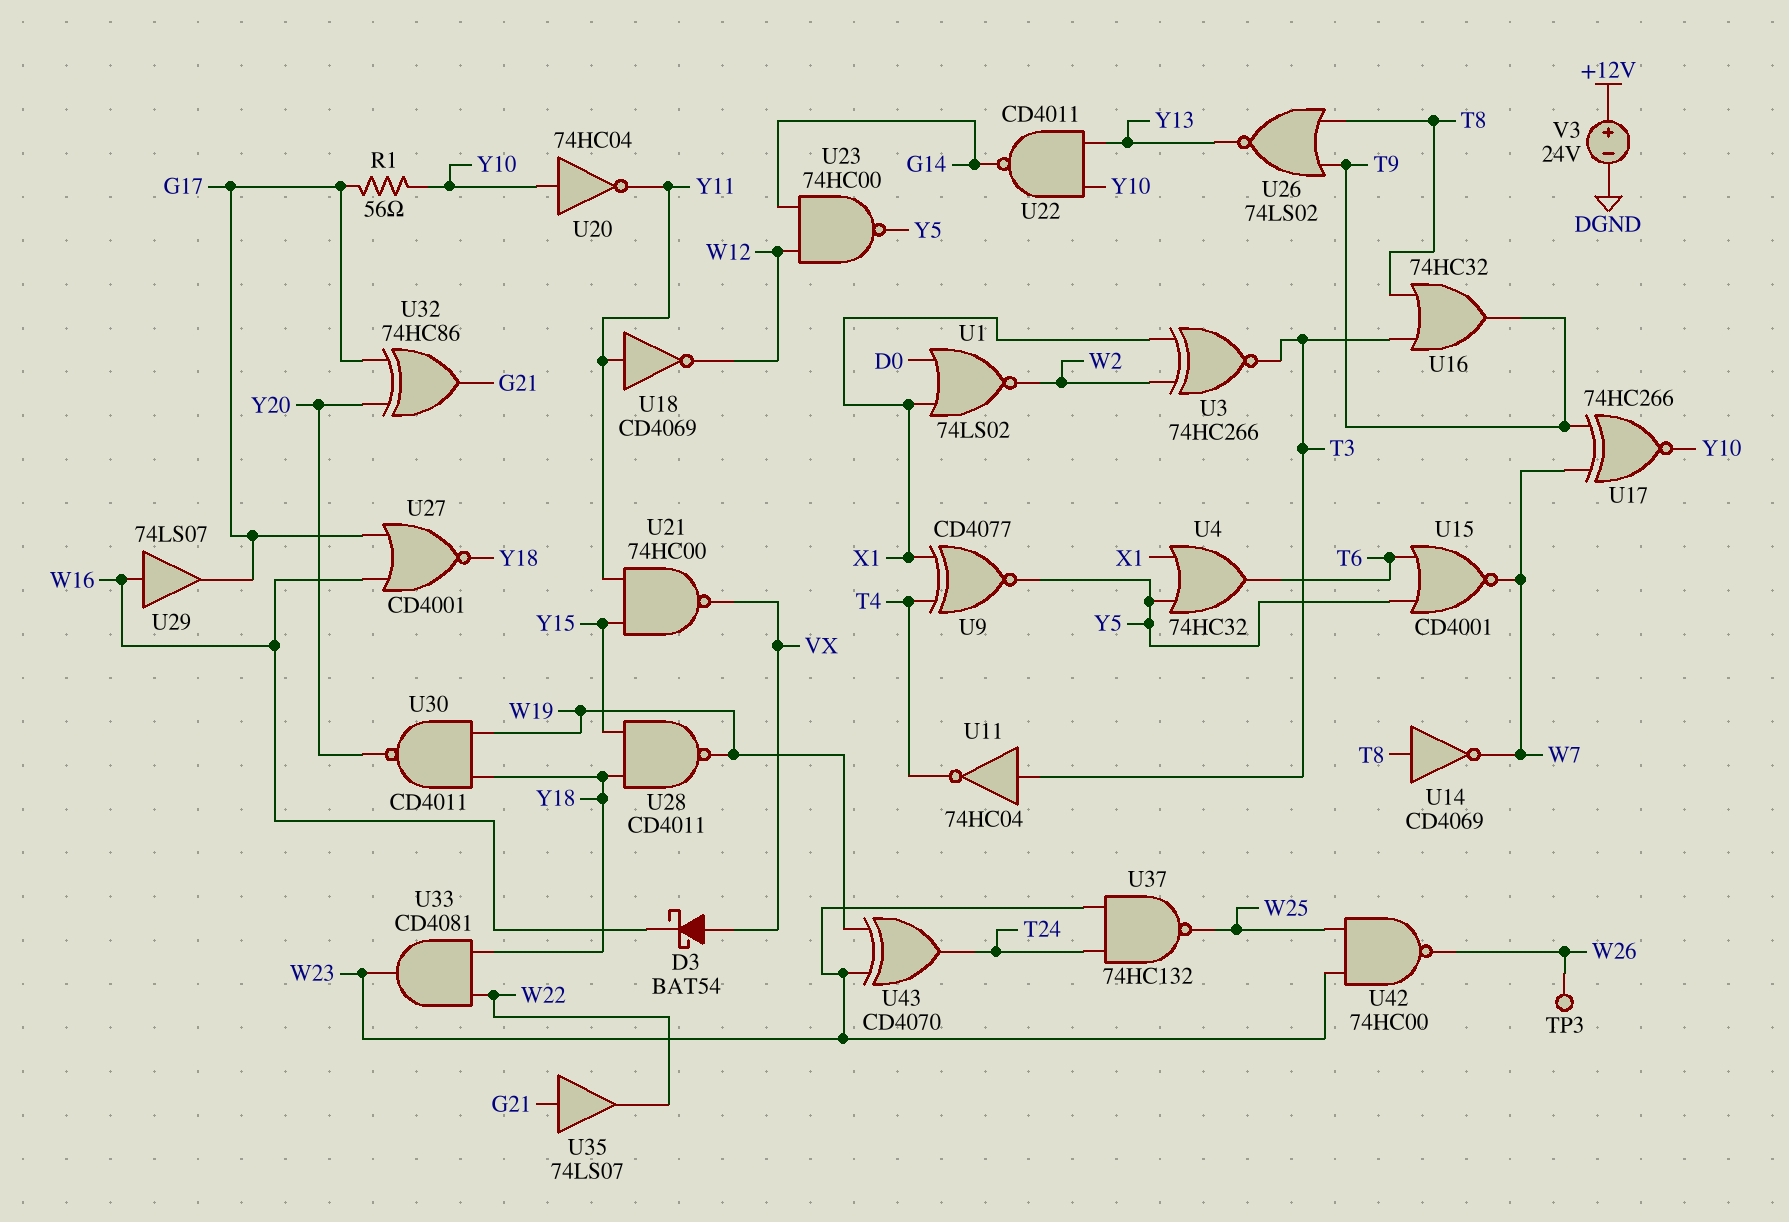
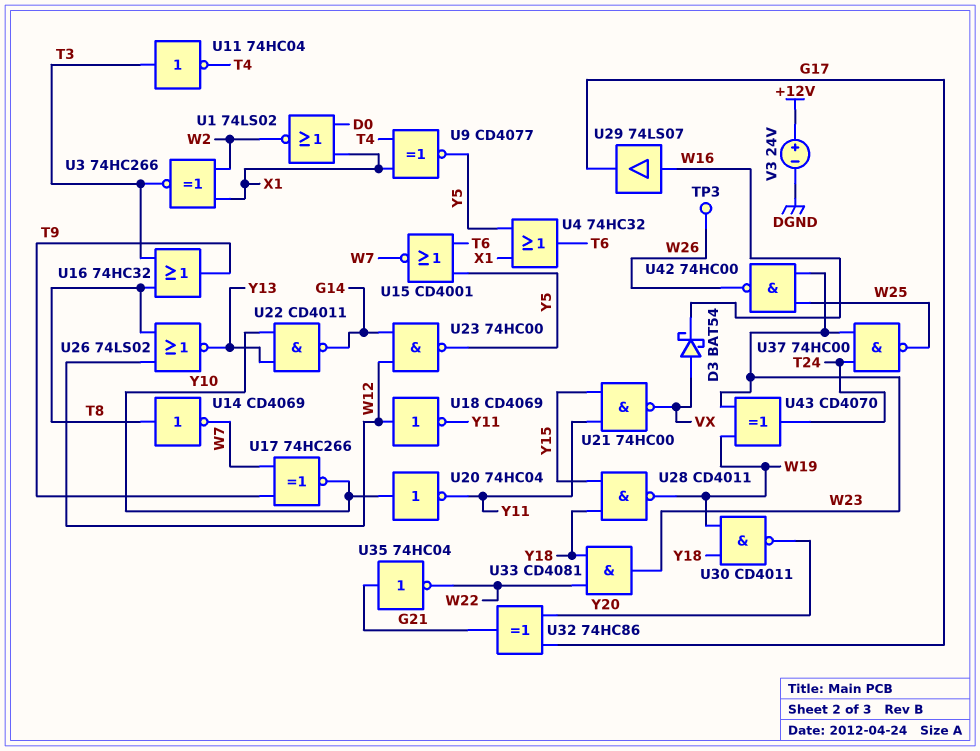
R1: 56 (G17, Y10) -> none
U18: NOT CD4069 (in Y11, out W12) -> NOT CD4069 (in W12, out Y11)
U26: NOR 74LS02 (in T8, in T9, out Y13) -> NOR 74LS02 (in T8, in W12, out Y13)
U27: NOR CD4001 (in G17, in W16, out Y18) -> none
U35: buffer 74LS07 (in G21, out W22) -> NOT 74HC04 (in G21, out W22)
U37: NAND 74HC132 (in T24, in W23, out W25) -> NAND 74HC00 (in T24, in W23, out W25)

